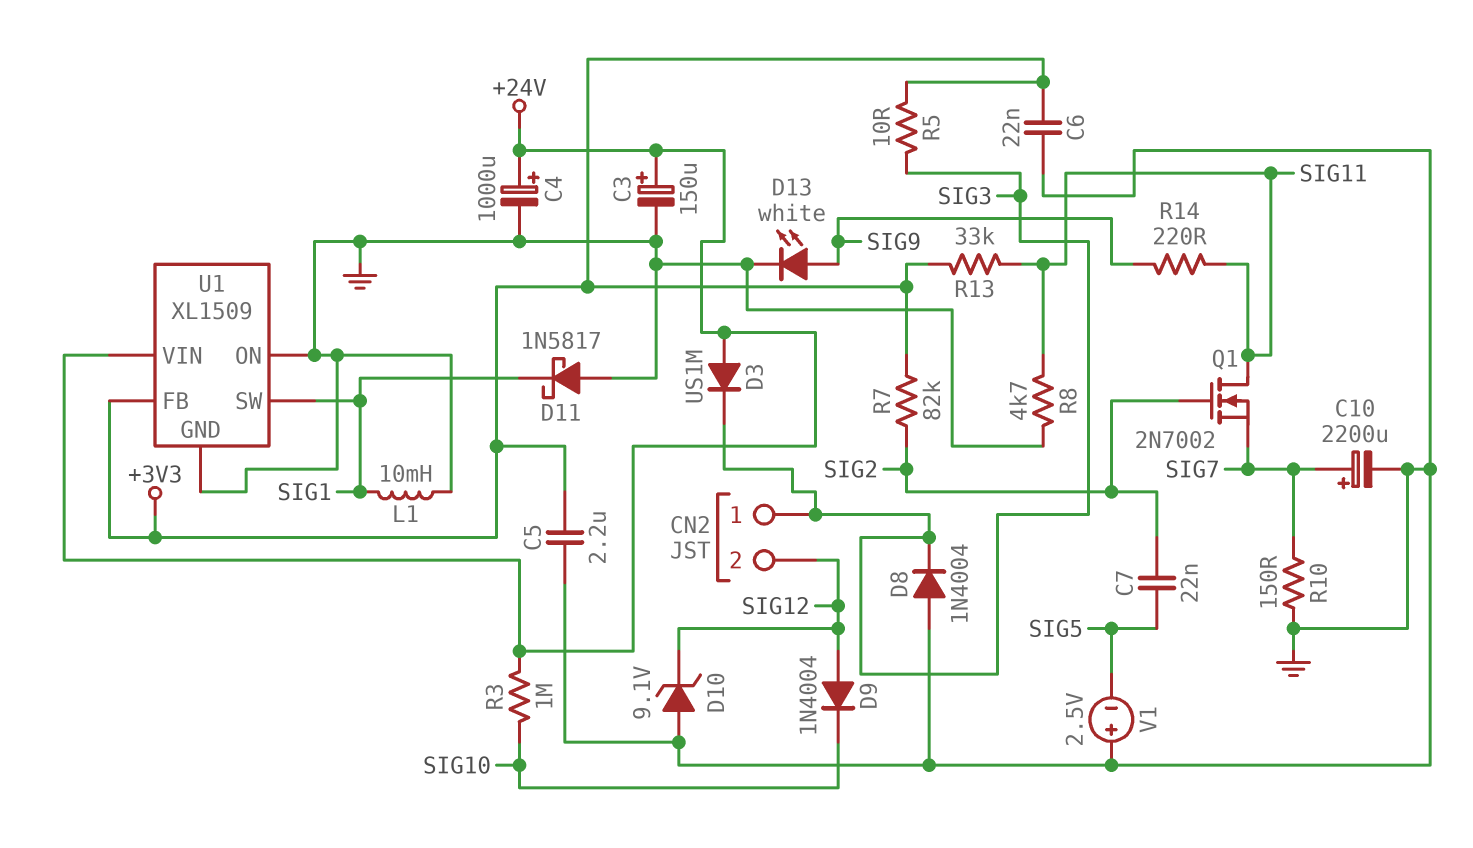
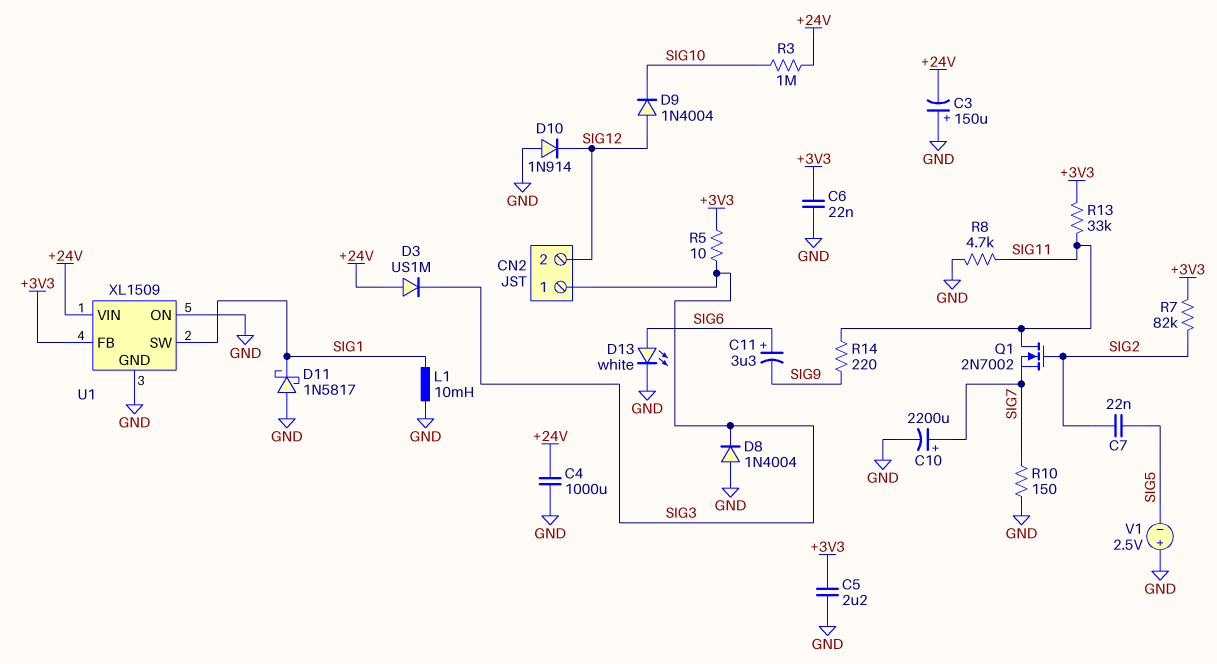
C3: 150uF (plus +24V, minus GND) -> 150uF (plus GND, minus +24V)
C4: 1000uF (plus +24V, minus GND) -> 1000uF (+24V, GND)
C11: none -> 3.3uF (plus SIG6, minus SIG9)
D10: zener 9.1V (A GND, K SIG12) -> diode 1N914 (A GND, K SIG12)
D13: LED white (A SIG9, K GND) -> LED white (A SIG6, K GND)

